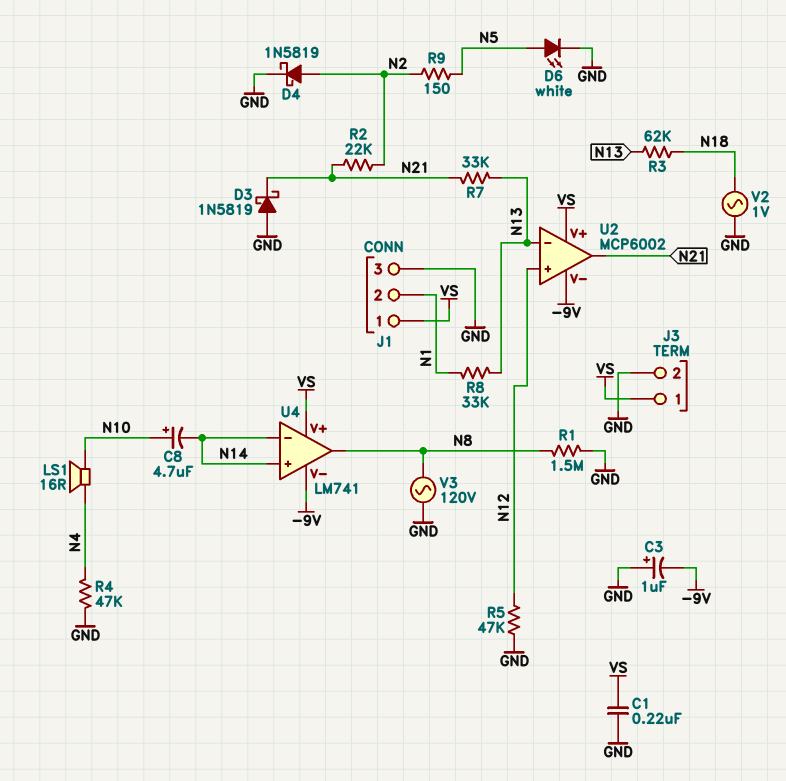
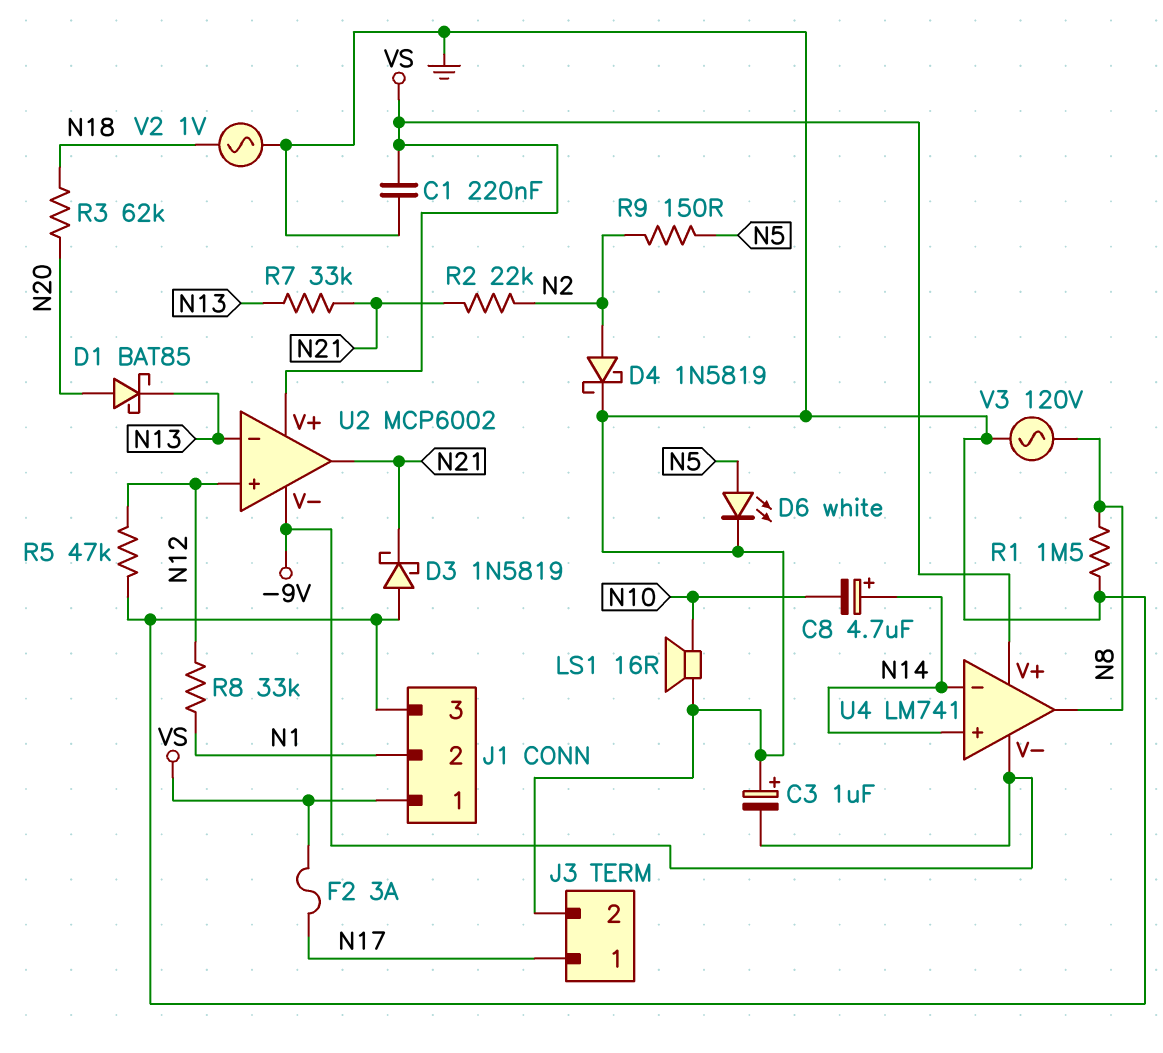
C8: 4.7uF (plus N10, minus N14) -> 4.7uF (plus N14, minus N10)
D1: none -> schottky BAT85 (A N20, K N13)
F2: none -> 3A (N17, VS)
J3 pin 1: VS -> N17
LS1: speaker 16R (N4, N10) -> speaker 16R (GND, N10)
R3: 62k (N13, N18) -> 62k (N18, N20)
R4: 47k (GND, N4) -> none
R8: 33k (N1, N13) -> 33k (N1, N12)

